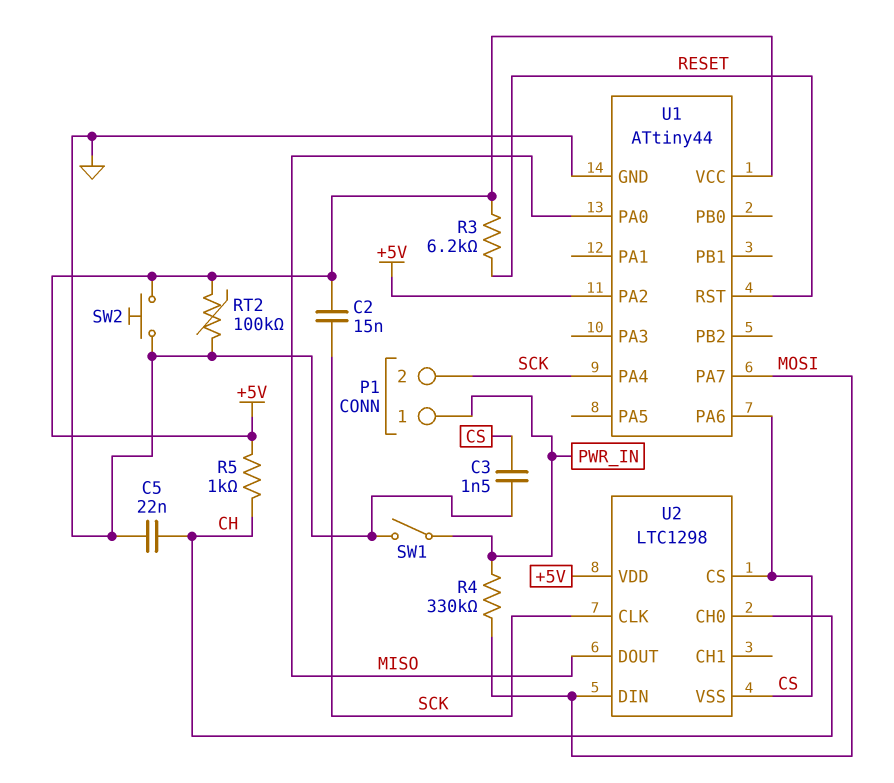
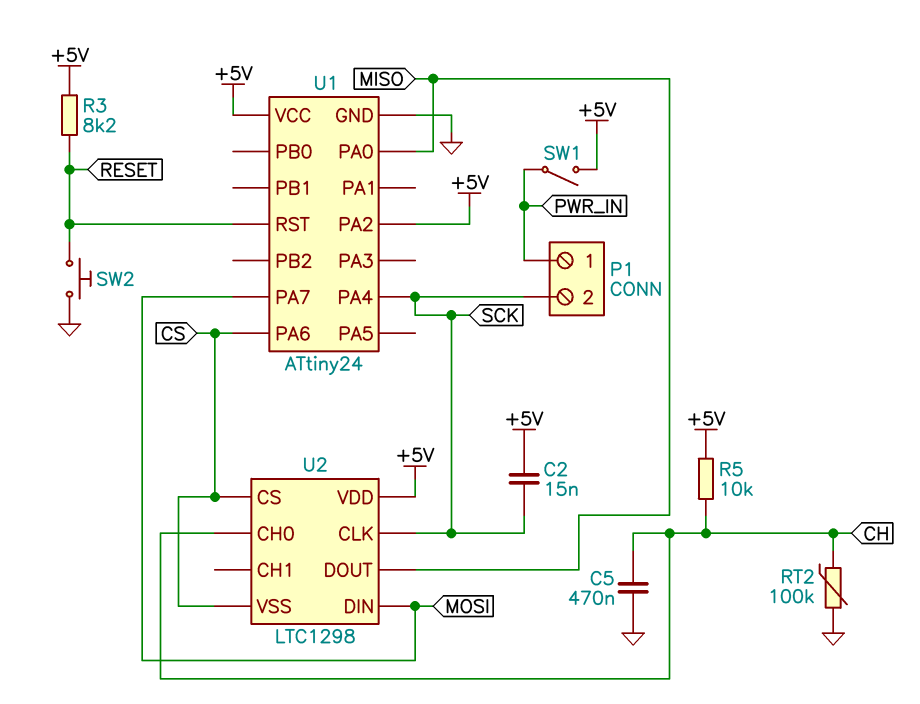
C3: 1.5nF (CS, GND) -> none
C5: 22nF (CH, GND) -> 470nF (CH, GND)
R3: 6.2k (+5V, RESET) -> 8.2k (+5V, RESET)
R4: 330k (MOSI, PWR_IN) -> none
R5: 1k (+5V, CH) -> 10k (+5V, CH)
RT2: 100k (+5V, GND) -> 100k (CH, GND)
SW1: switch (GND, PWR_IN) -> switch (+5V, PWR_IN)
SW2: button (+5V, GND) -> button (GND, RESET)
U1: ATtiny44 -> ATtiny24

